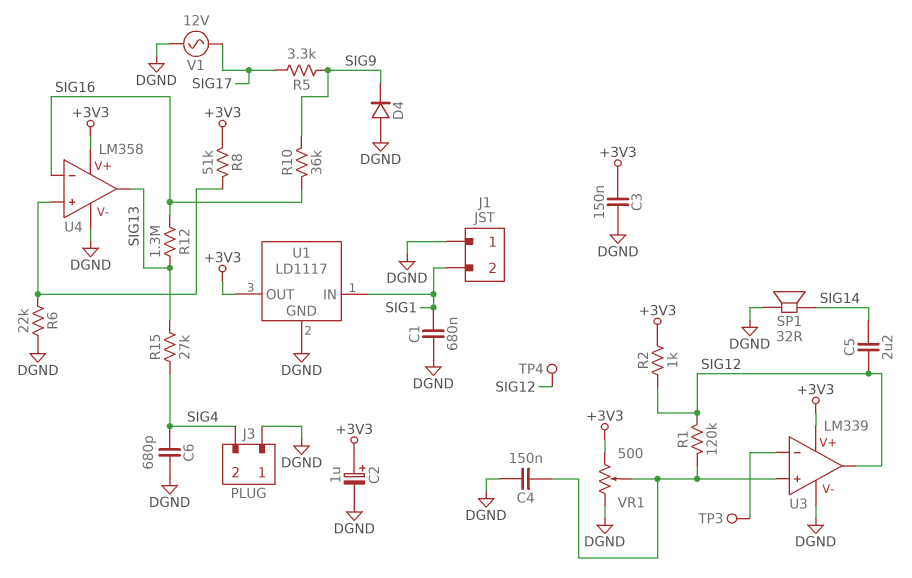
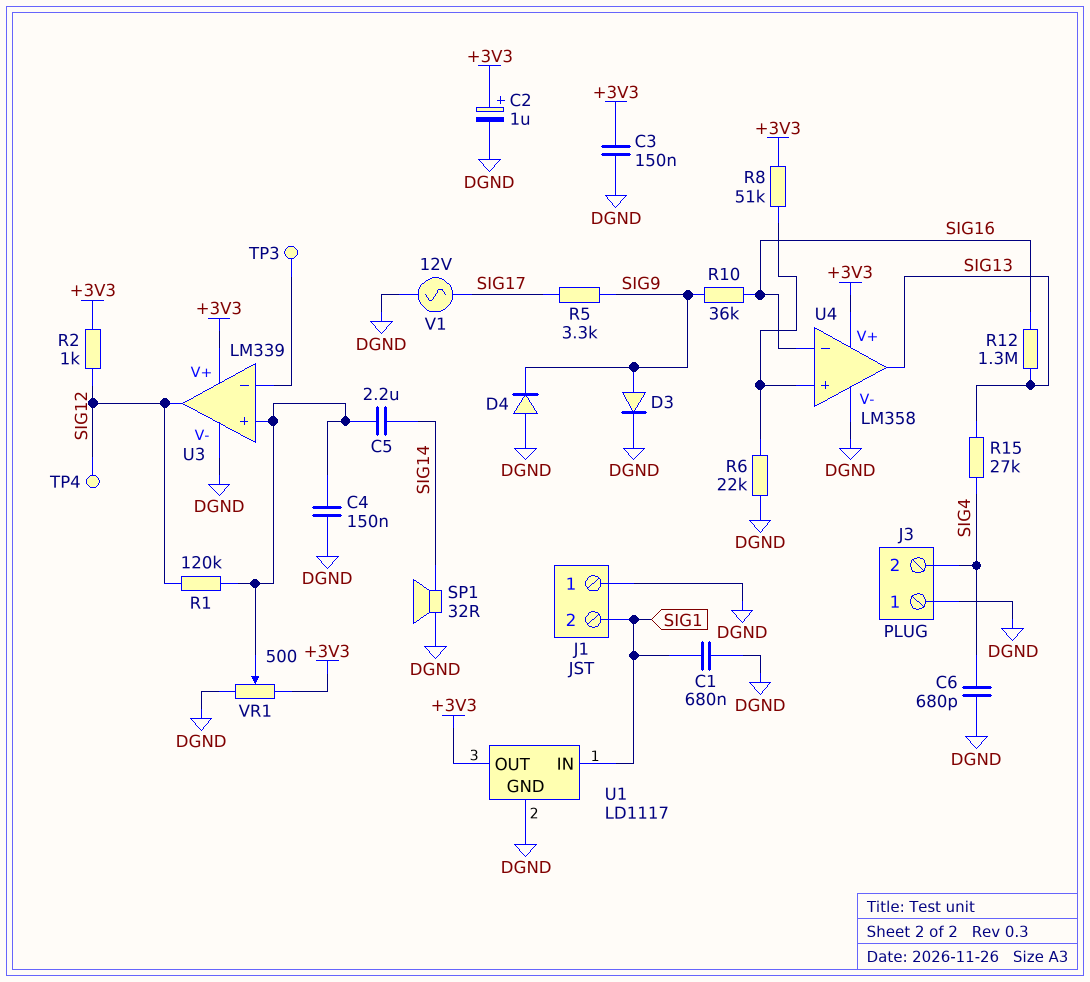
C5: 2.2uF (SIG12, SIG14) -> 2.2uF (SIG14, U3/in+)
D3: none -> diode (A SIG9, K DGND)

